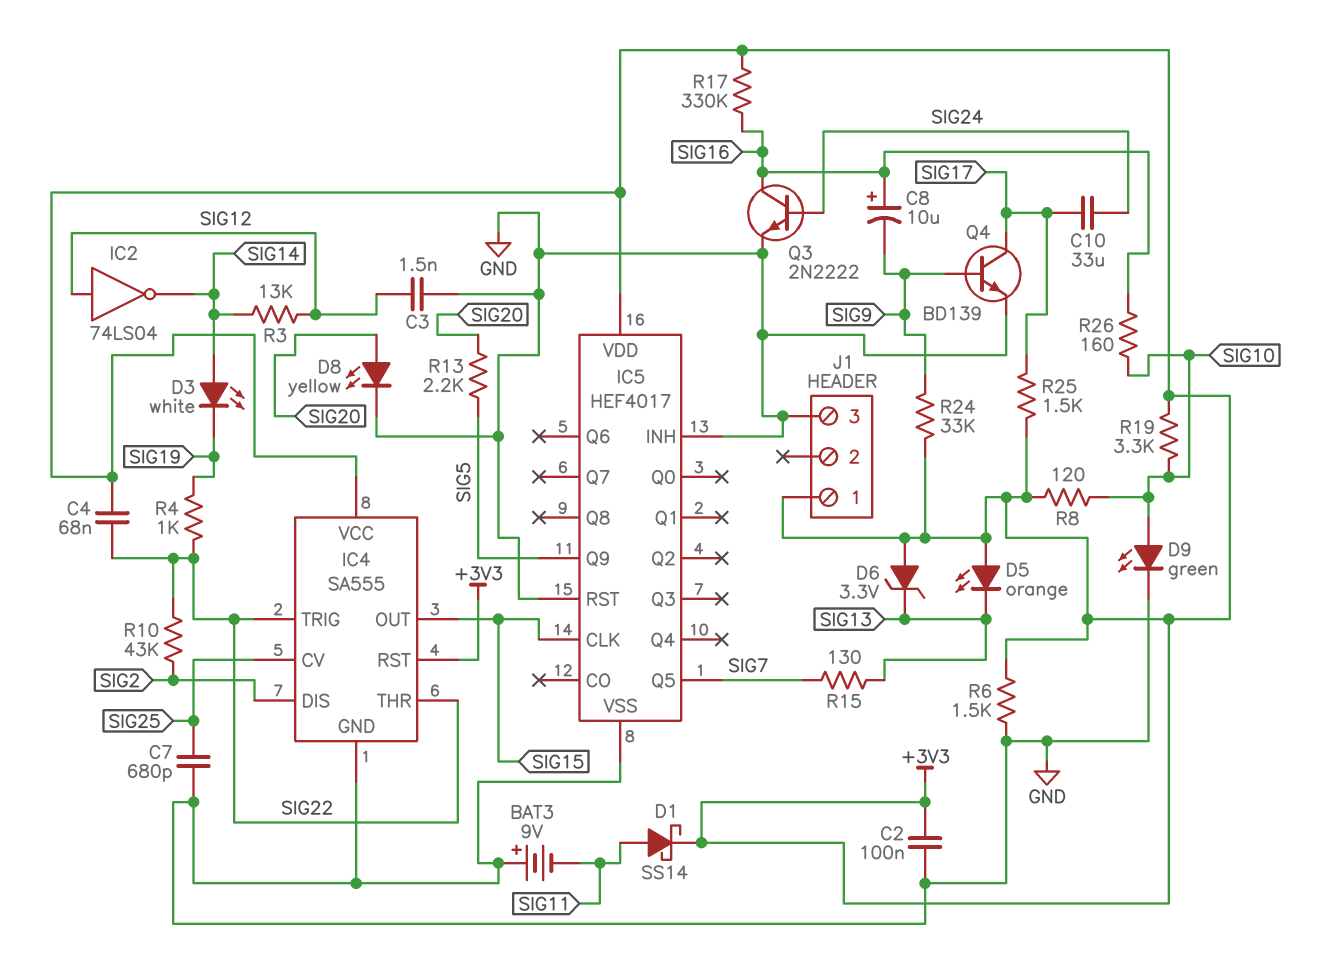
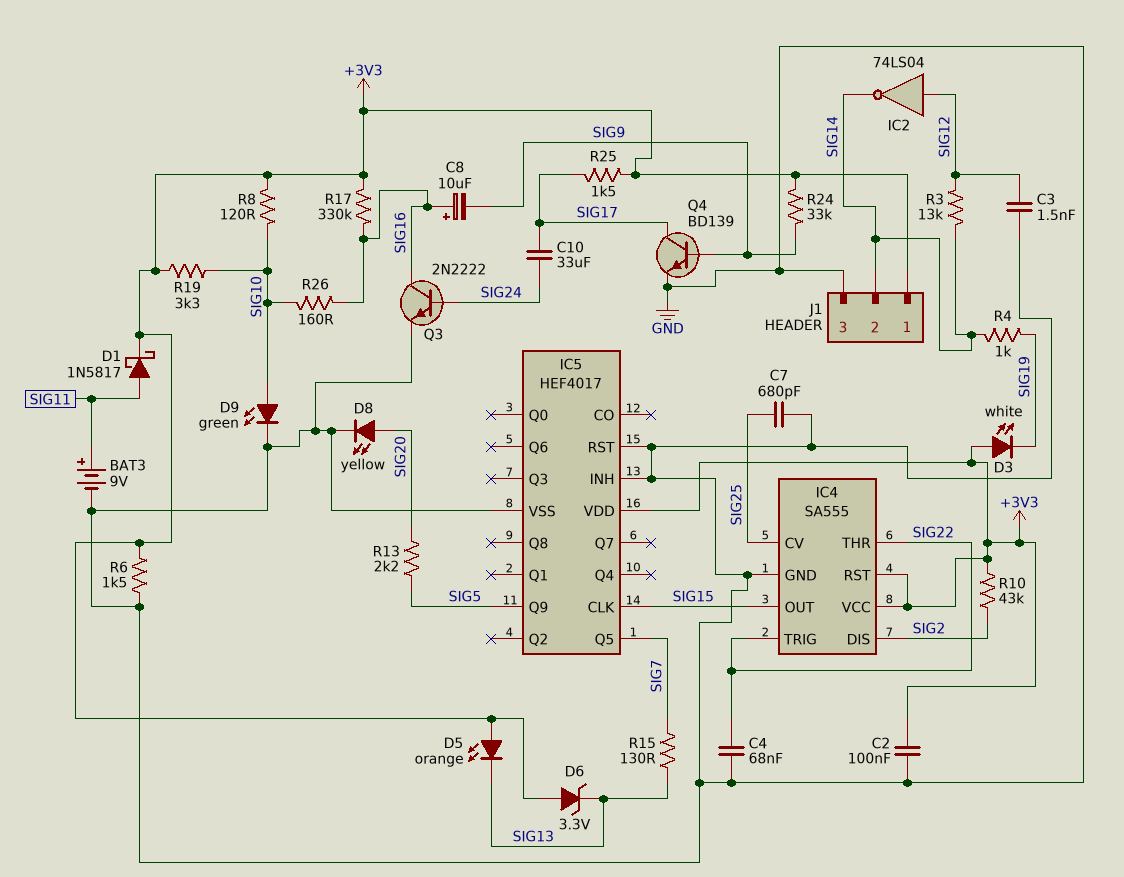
BAT3: 9V (plus GND, minus SIG11) -> 9V (plus SIG11, minus GND)
C4: 68nF (+3V3, SIG22) -> 68nF (GND, SIG22)
D1: schottky SS14 (A SIG11, K +3V3) -> schottky 1N5817 (A SIG11, K +3V3)
D3: LED white (A SIG14, K SIG19) -> LED white (A +3V3, K SIG19)
J1 pin 2: none -> SIG14
R4: 1k (SIG19, SIG22) -> 1k (SIG14, SIG19)
R10: 43k (SIG2, SIG22) -> 43k (+3V3, SIG2)

